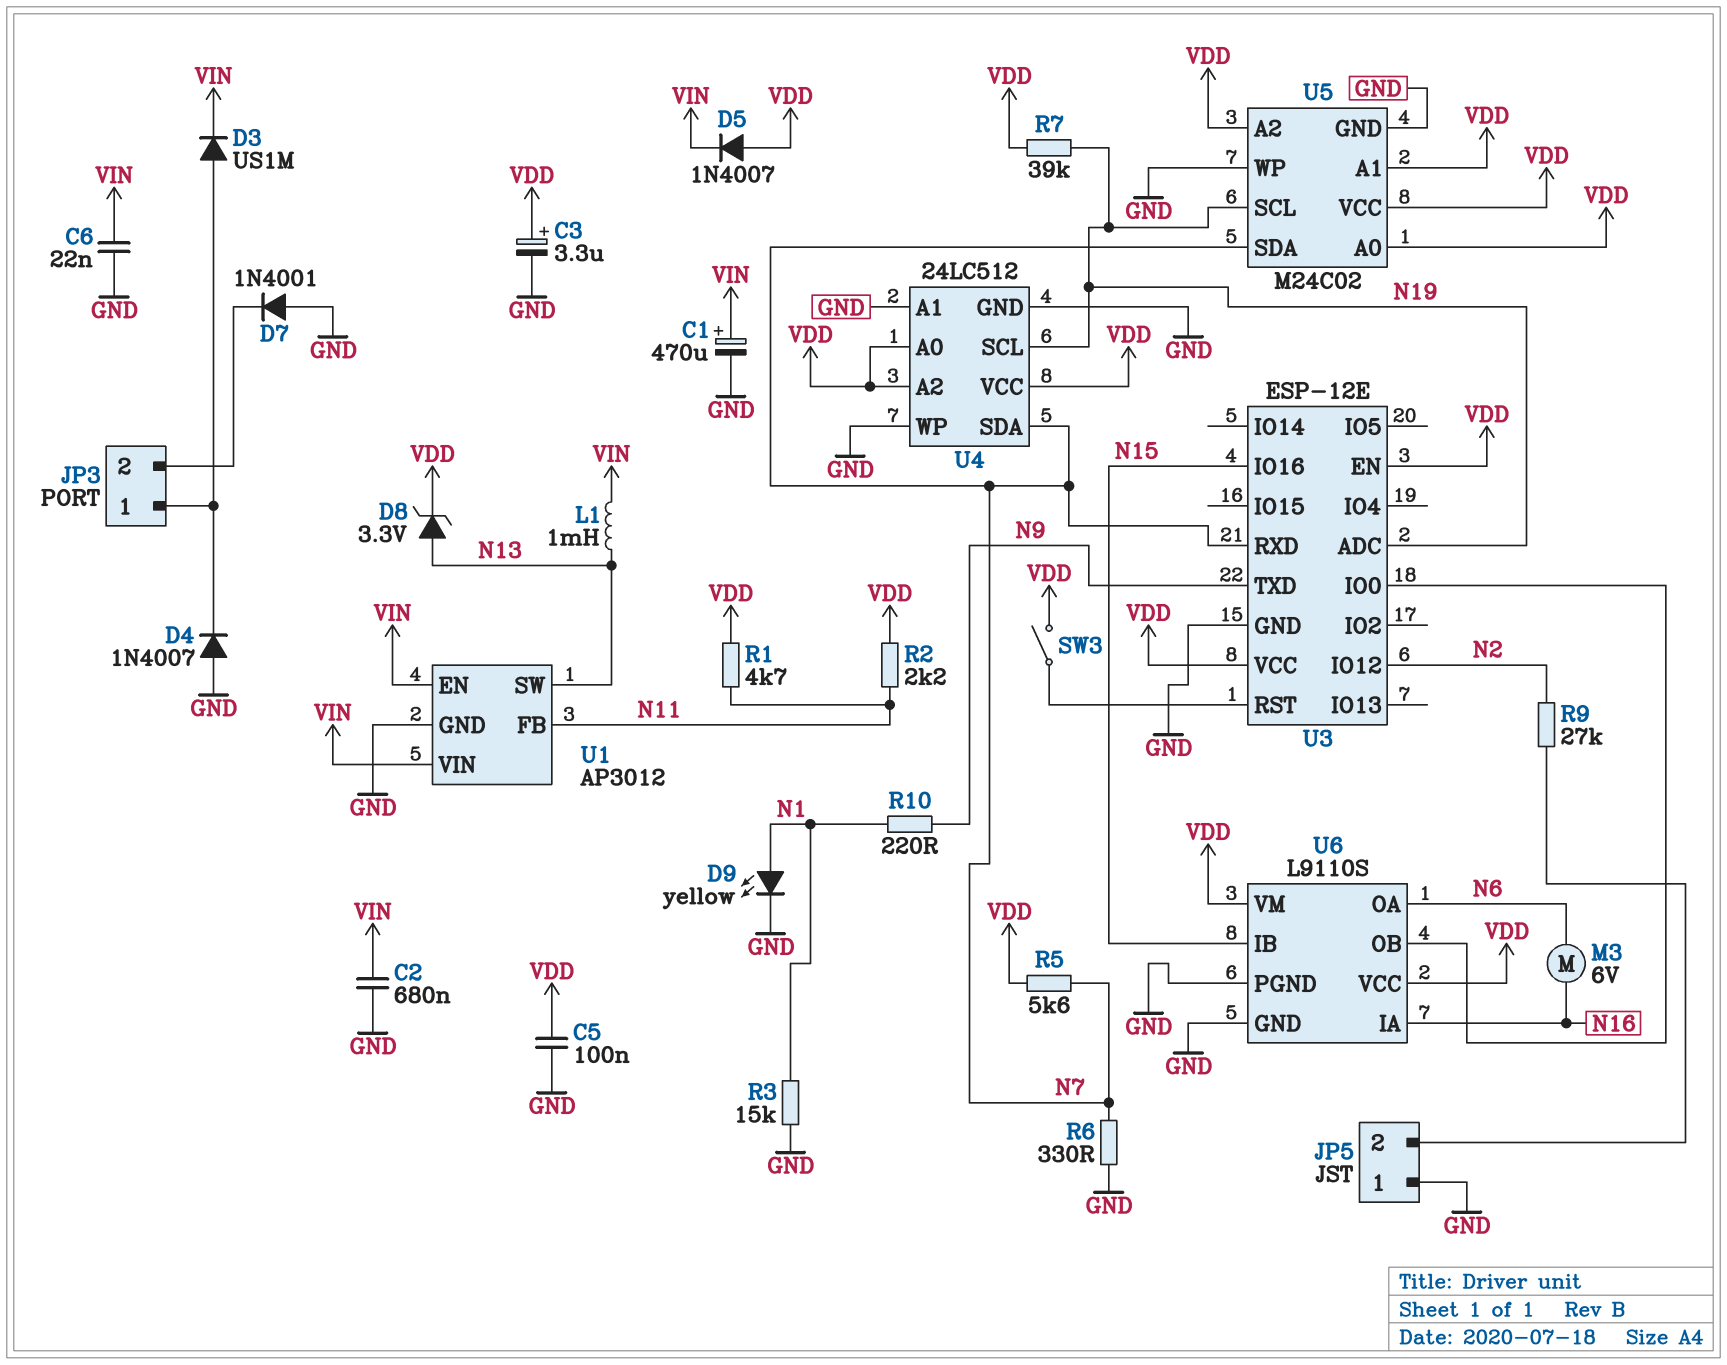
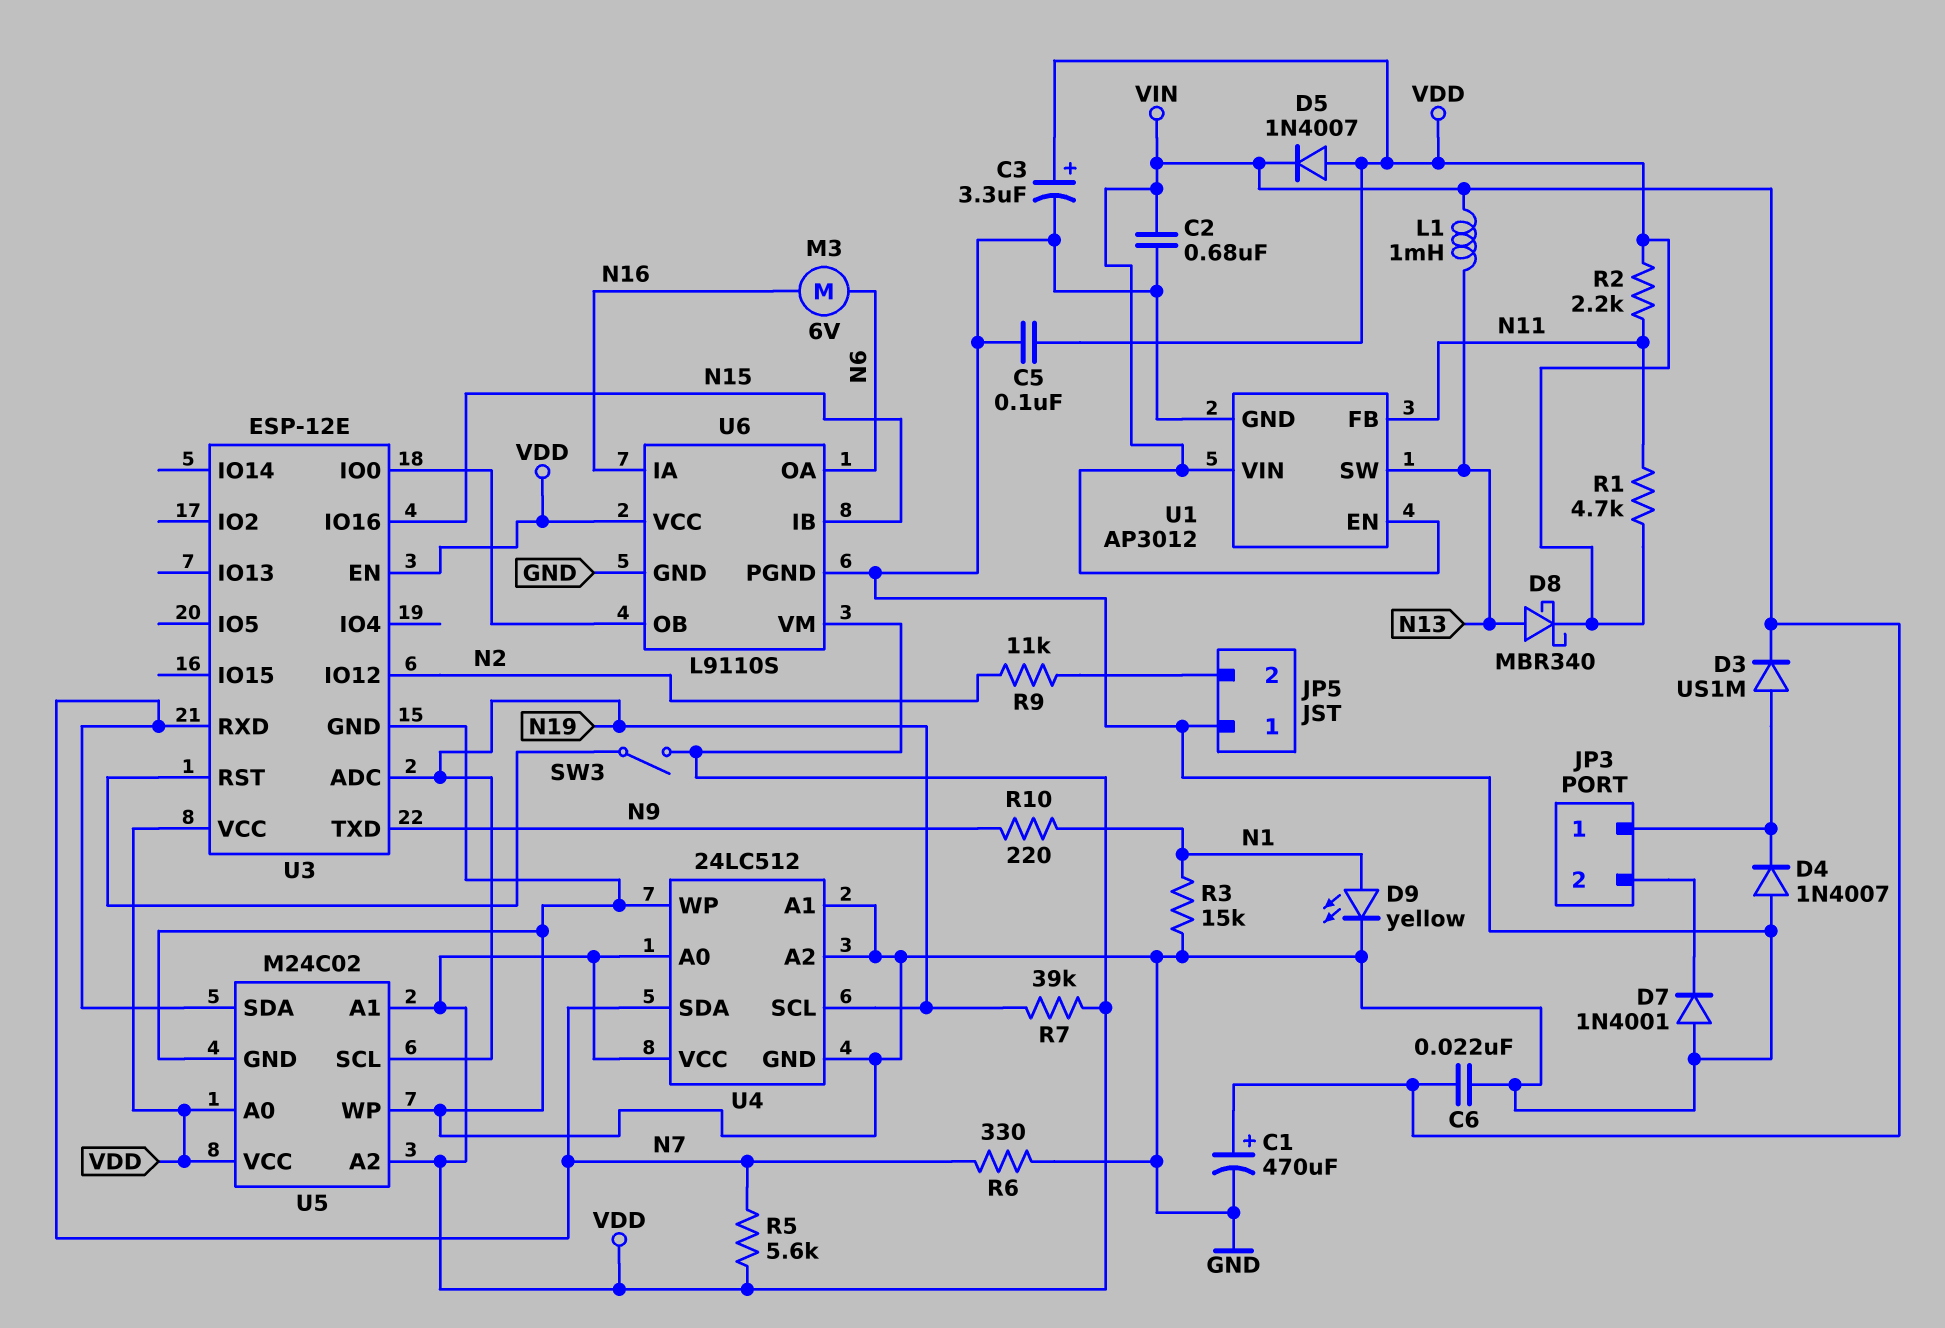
D8: zener 3.3V (A N13, K VDD) -> schottky MBR340 (A N13, K VDD)
R9: 27k (JP5/2, N2) -> 11k (JP5/2, N2)
U4 pin A2: VDD -> GND

